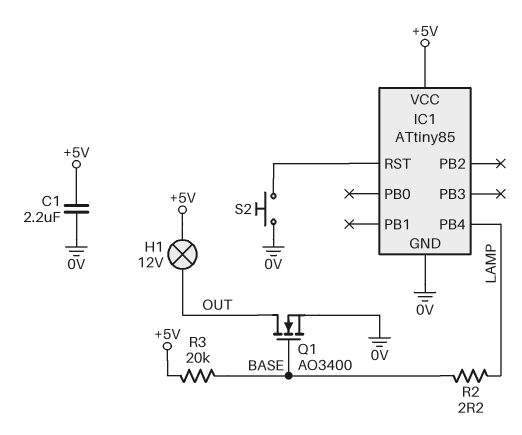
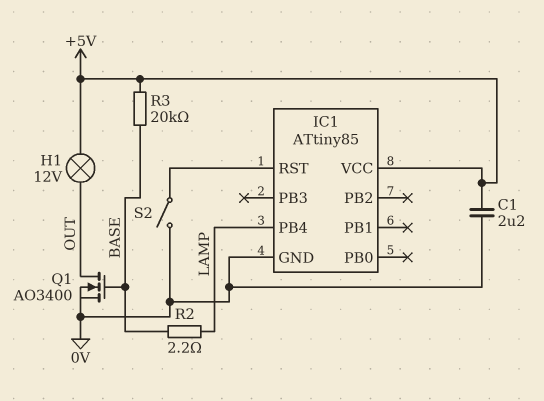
S2: button (0V, IC1/RST) -> switch (0V, IC1/RST)

